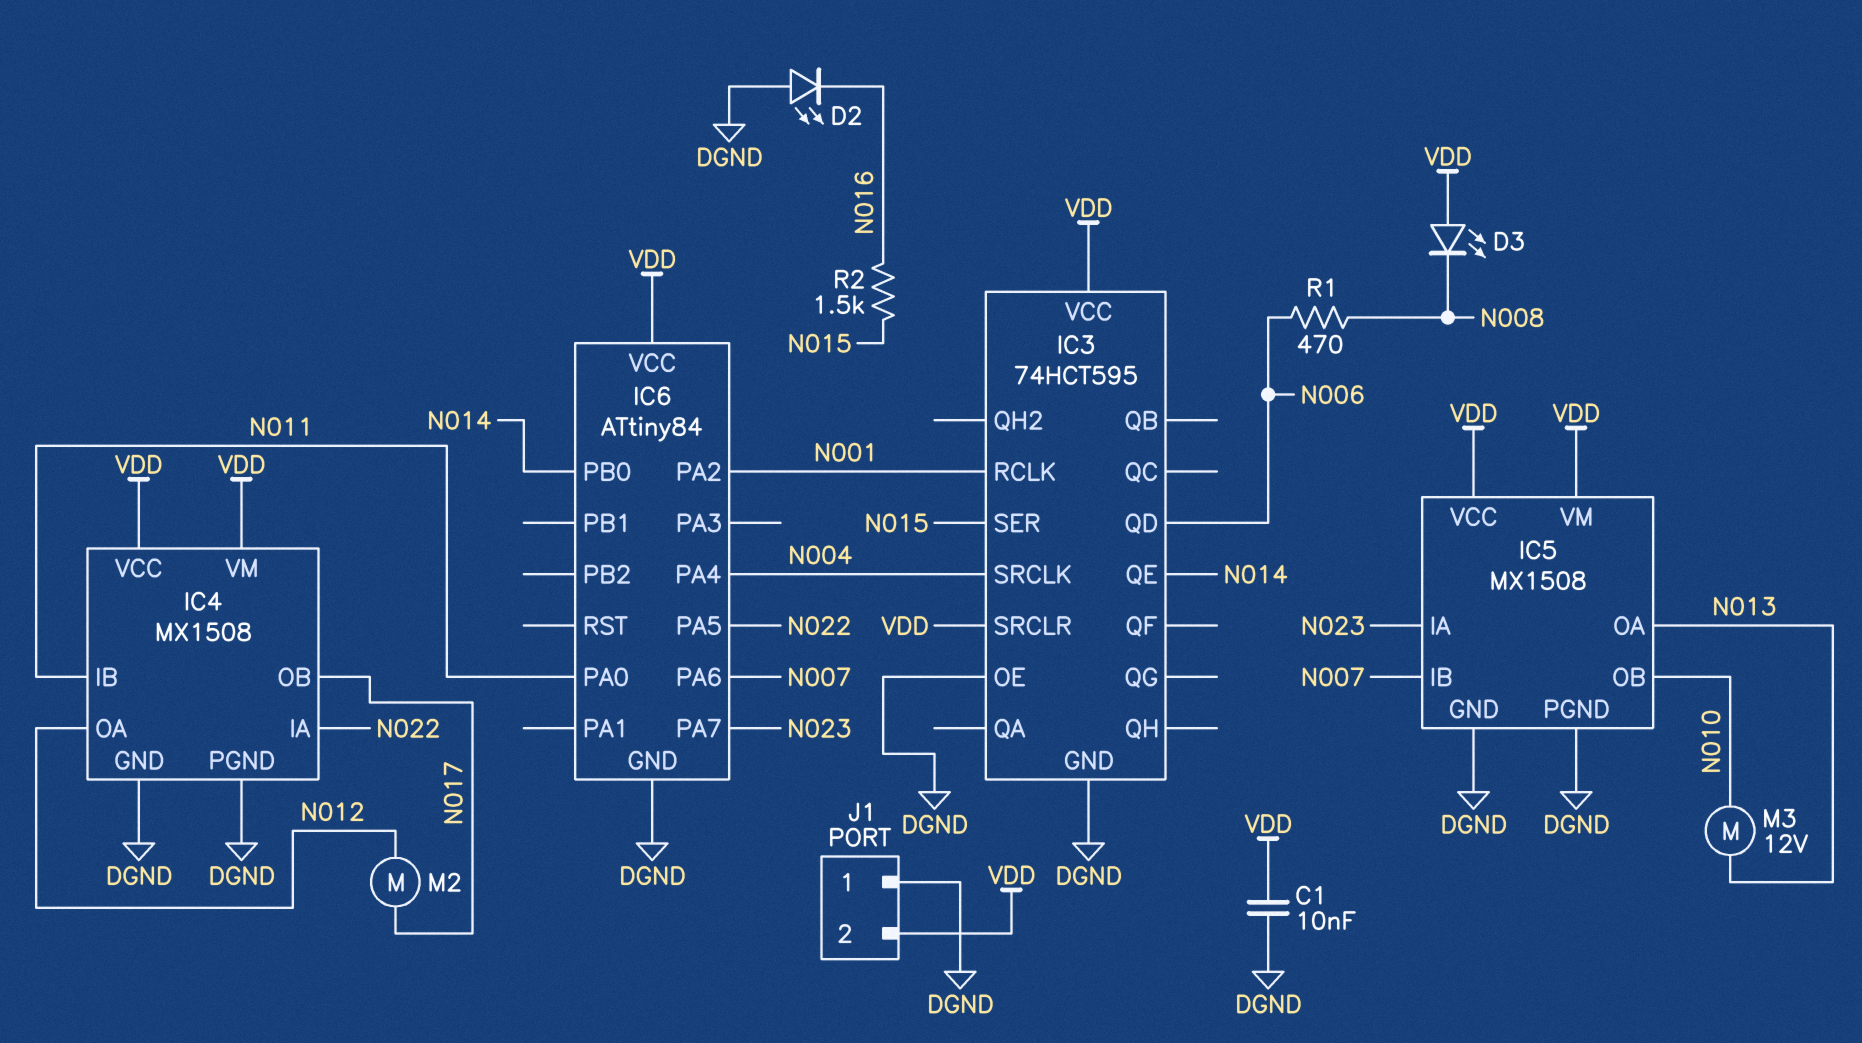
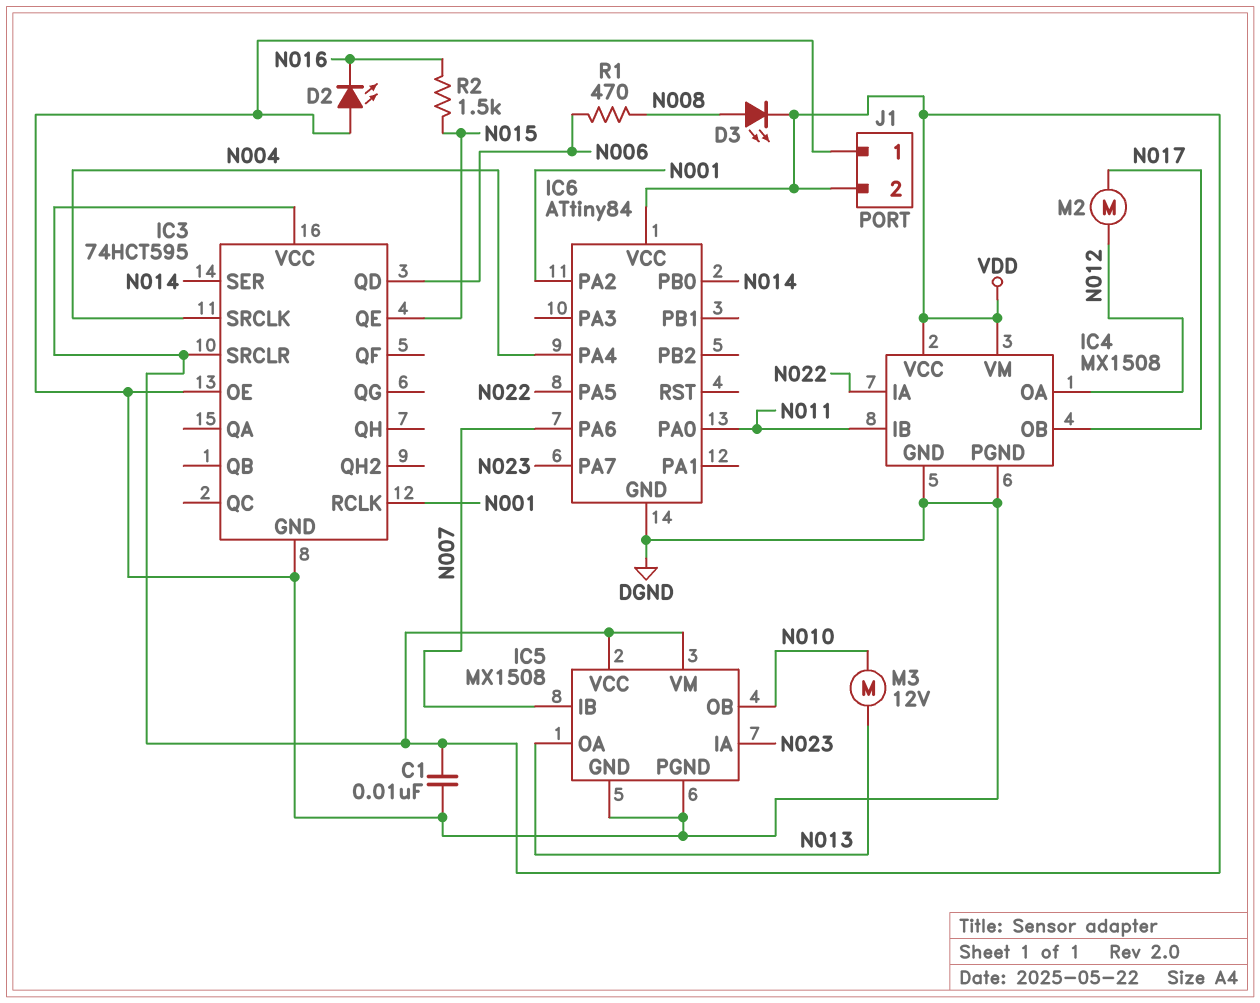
D3: LED (A VDD, K N008) -> LED (A N008, K VDD)
IC3 pin QE: N014 -> N015
IC3 pin SER: N015 -> N014

